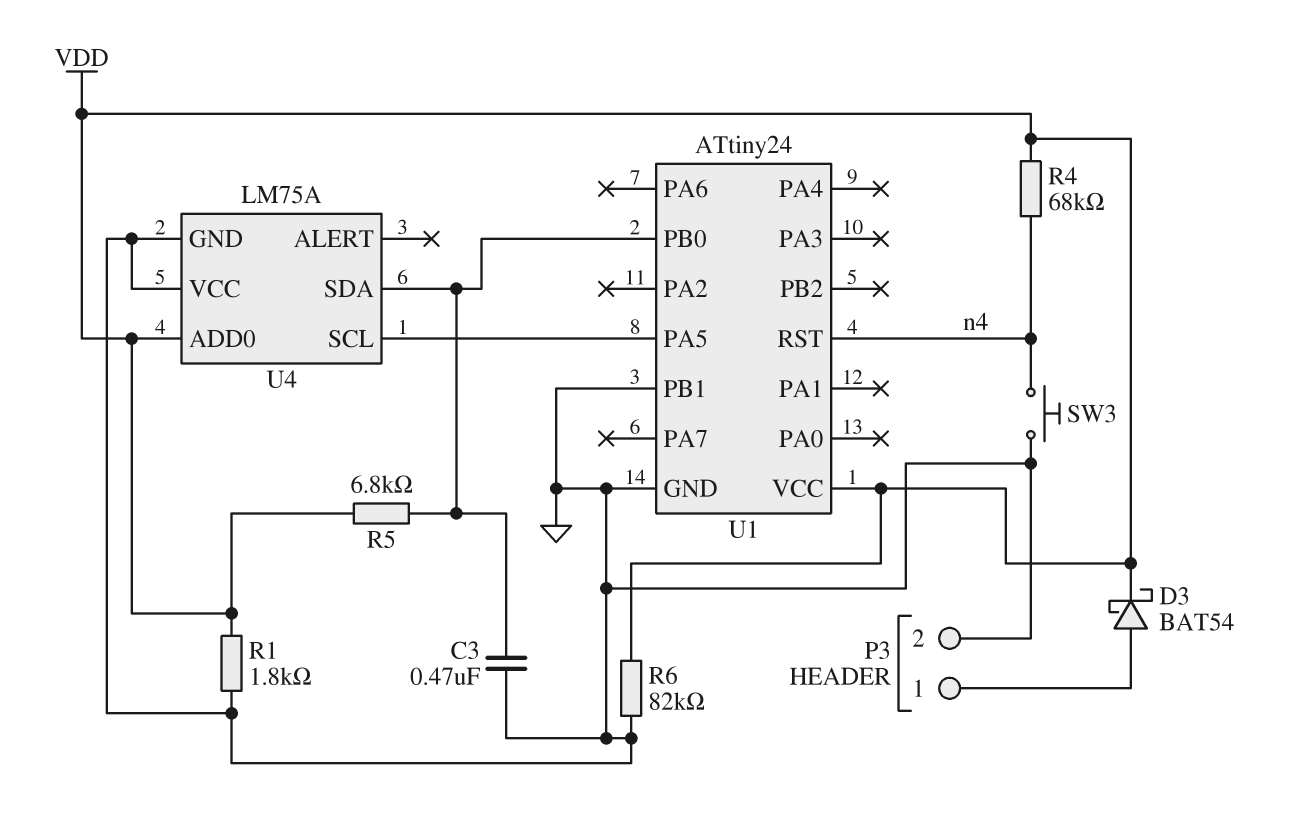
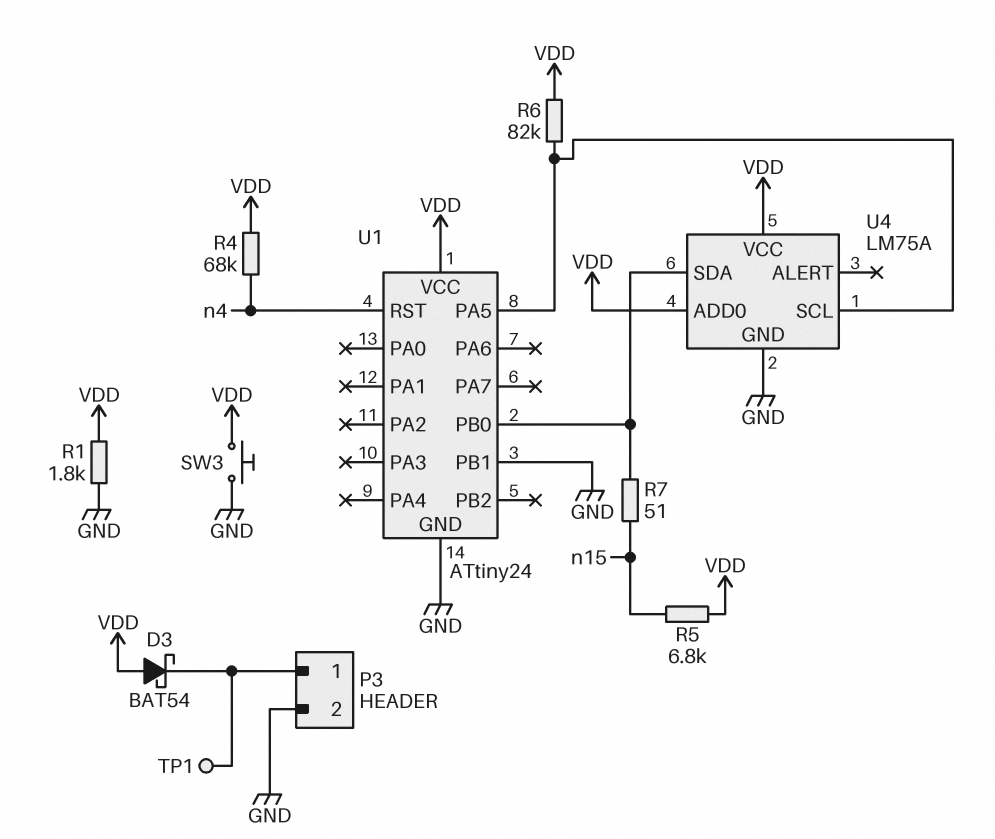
C3: 470nF (GND, U1/PB0) -> none
D3: schottky BAT54 (A P3/1, K VDD) -> schottky BAT54 (A VDD, K P3/1)
R5: 6.8k (U1/PB0, VDD) -> 6.8k (VDD, n15)
R6: 82k (GND, VDD) -> 82k (U1/PA5, VDD)
R7: none -> 51 (U1/PB0, n15)
SW3: button (GND, n4) -> button (GND, VDD)
TP1: none -> test point (P3/1)
U4 pin VCC: GND -> VDD

